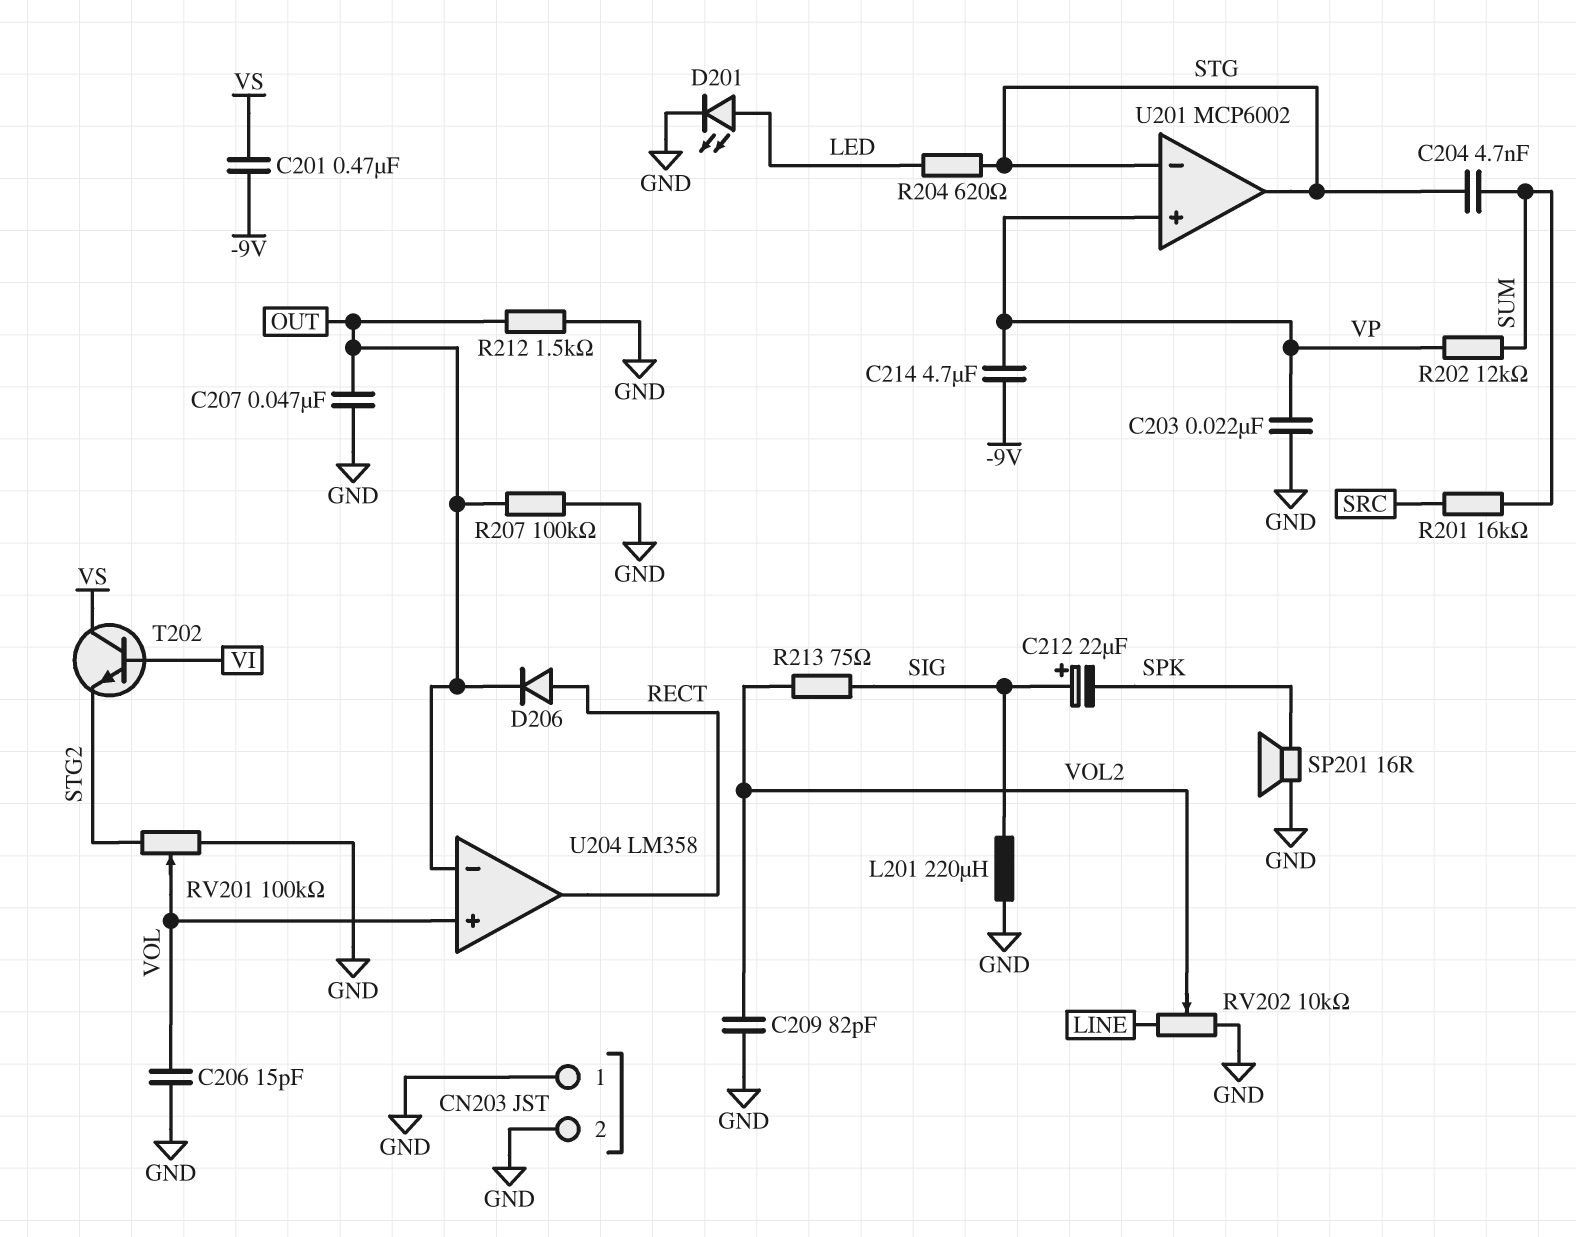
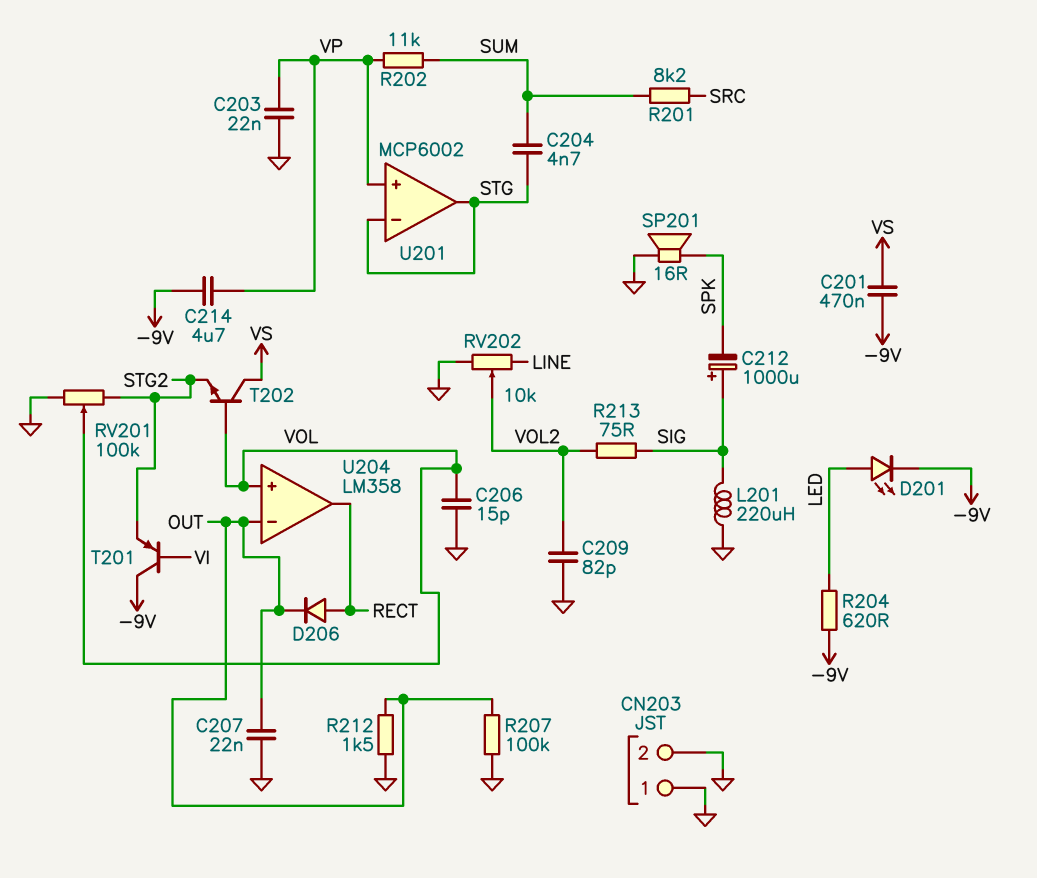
C207: 47nF (GND, OUT) -> 22nF (GND, OUT)
C212: 22uF (plus SIG, minus SPK) -> 1000uF (plus SIG, minus SPK)
D201: LED (A LED, K GND) -> LED (A LED, K -9V)
R201: 16k (SRC, SUM) -> 8.2k (SRC, SUM)
R202: 12k (SUM, VP) -> 11k (SUM, VP)
R204: 620 (LED, STG) -> 620 (-9V, LED)
T201: none -> PNP (B VI, C -9V, E STG2)
T202: NPN (B VI, C VS, E STG2) -> NPN (B VOL, C VS, E STG2)

